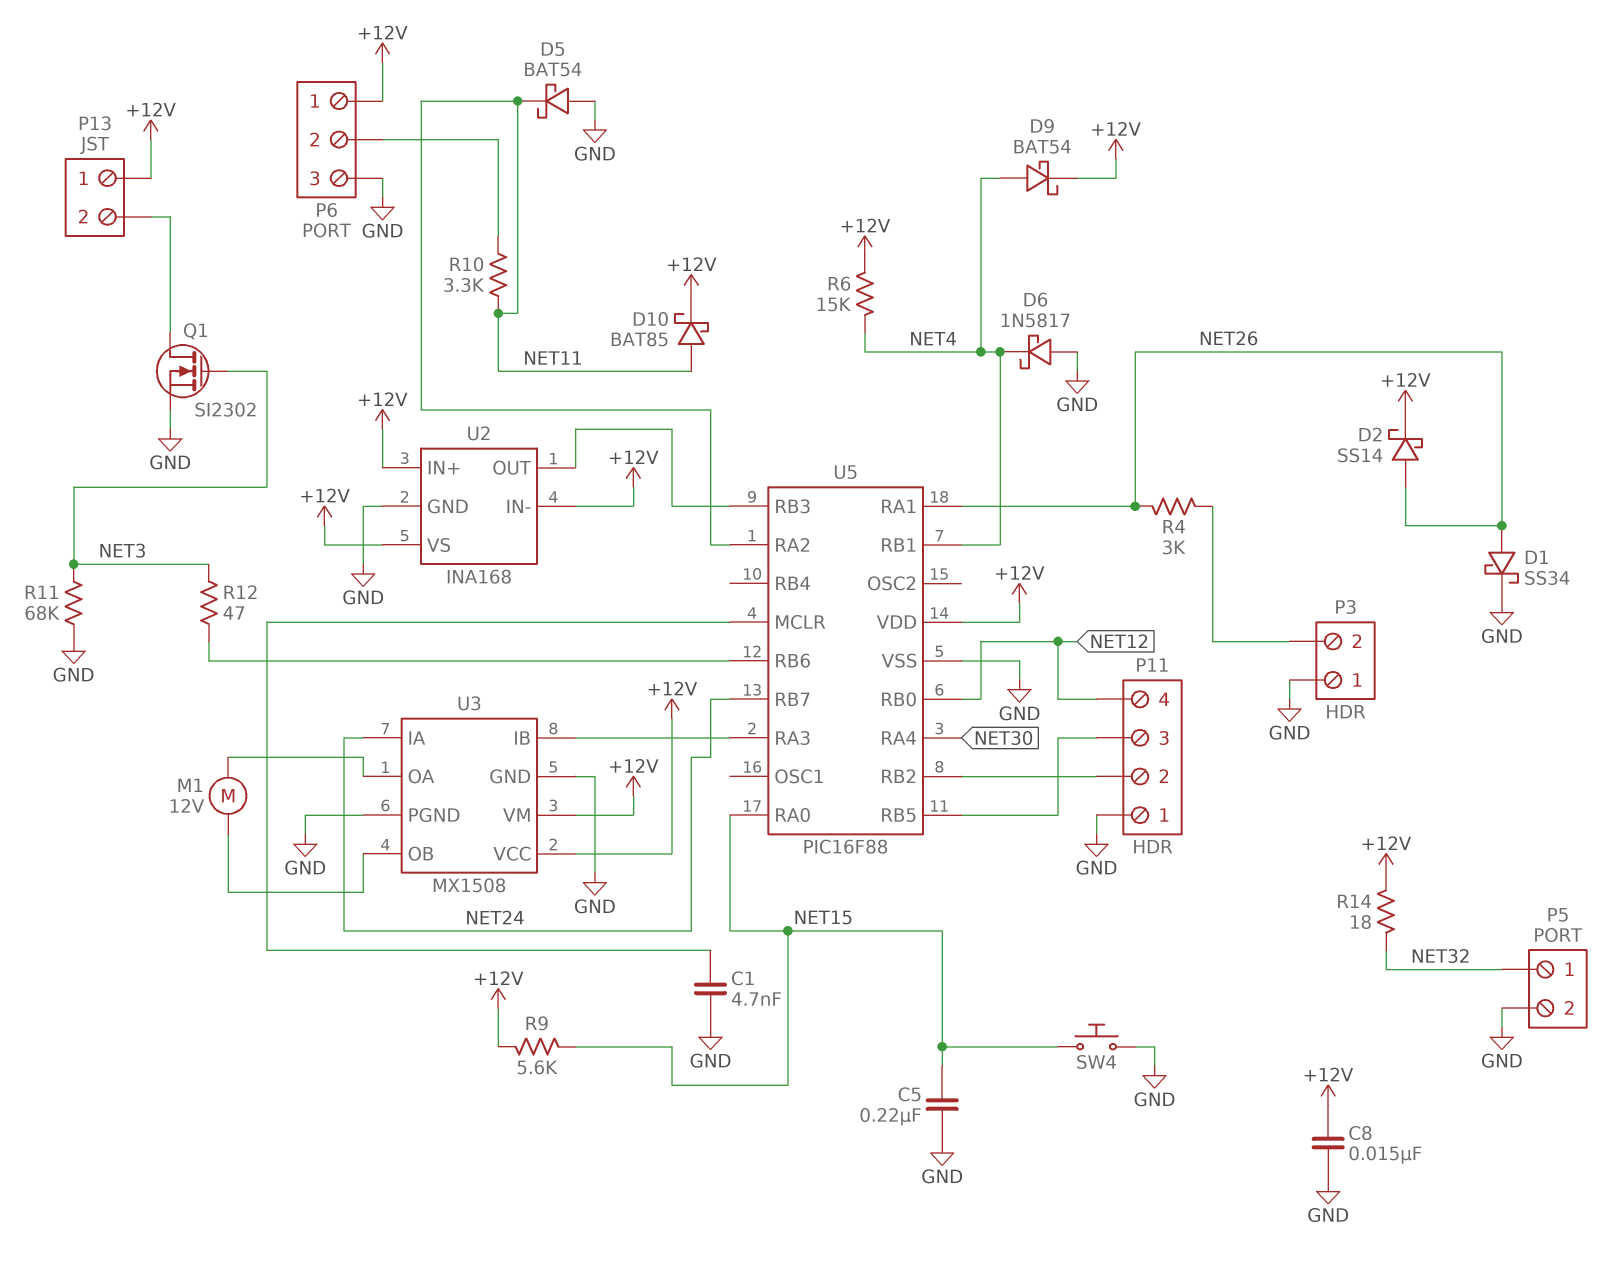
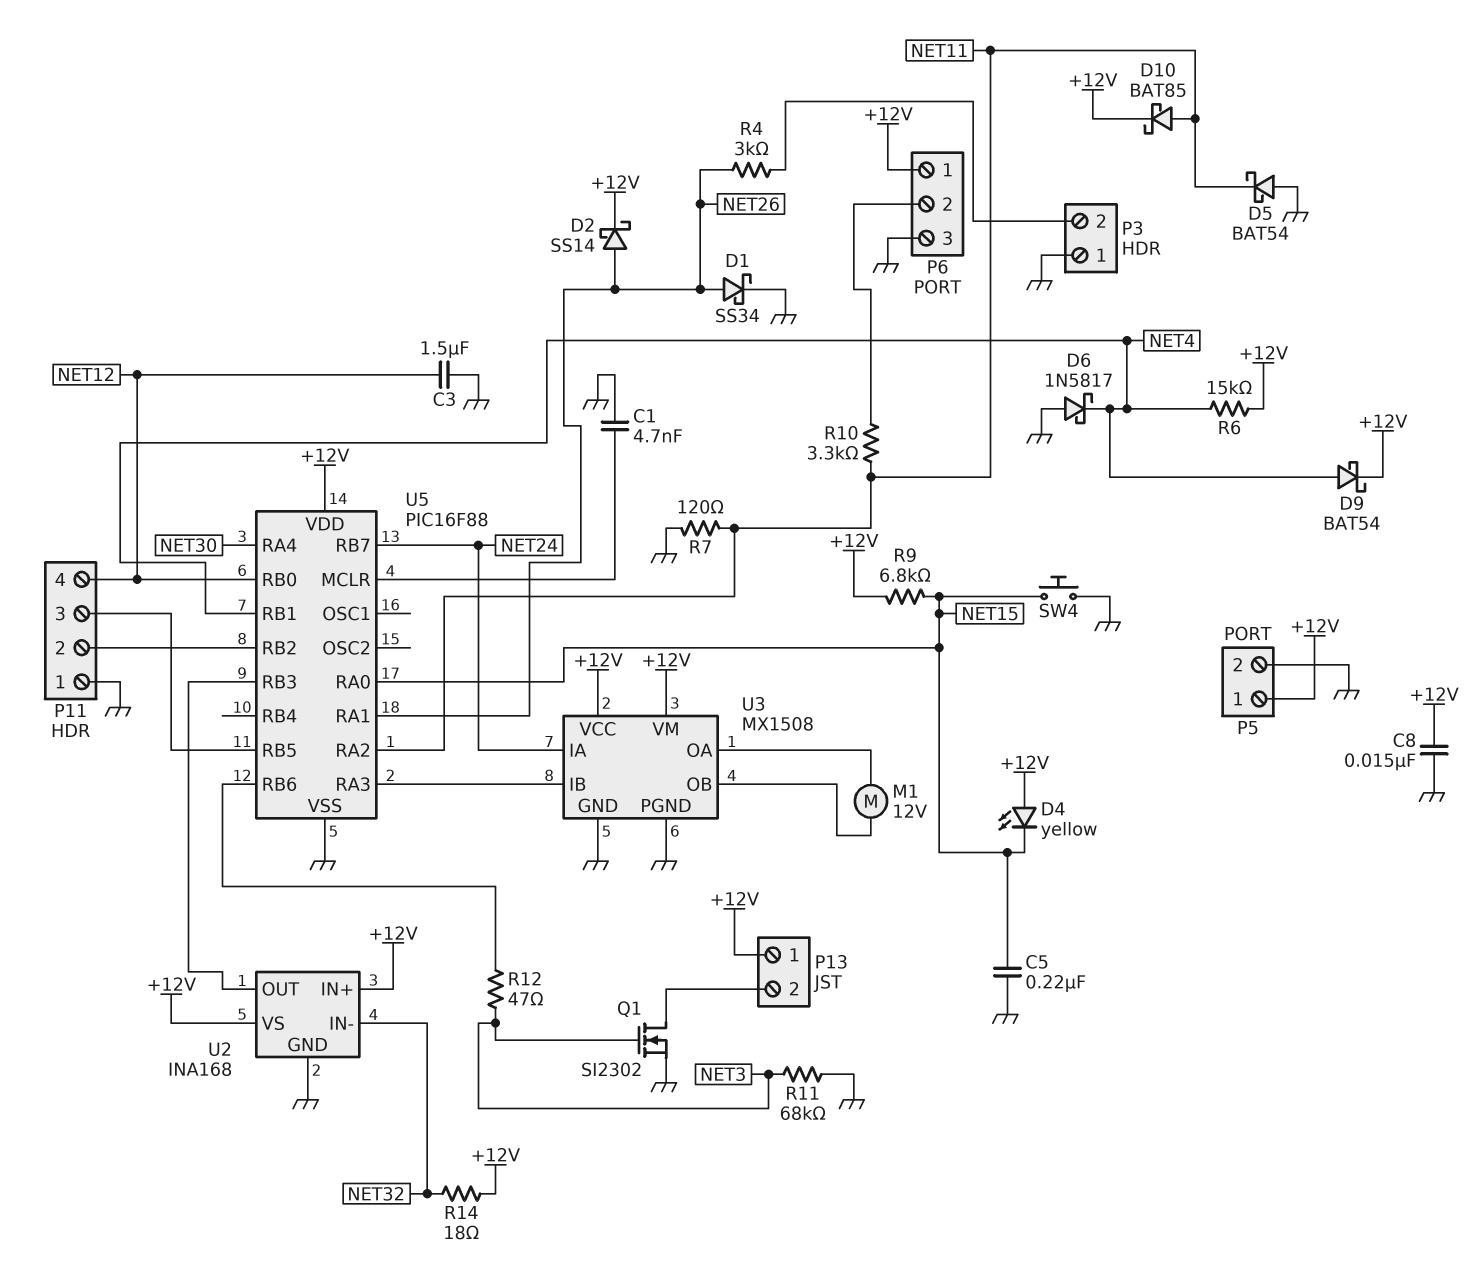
C3: none -> 1.5uF (GND, NET12)
D4: none -> LED yellow (A +12V, K NET15)
P5 pin 1: NET32 -> +12V
R7: none -> 120 (GND, NET11)
R9: 5.6k (+12V, NET15) -> 6.8k (+12V, NET15)
U2 pin IN-: +12V -> NET32

